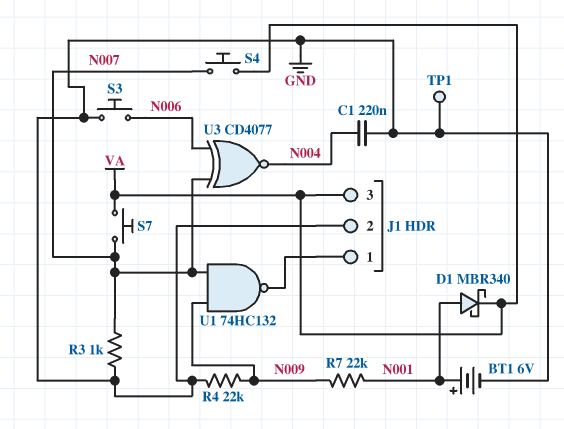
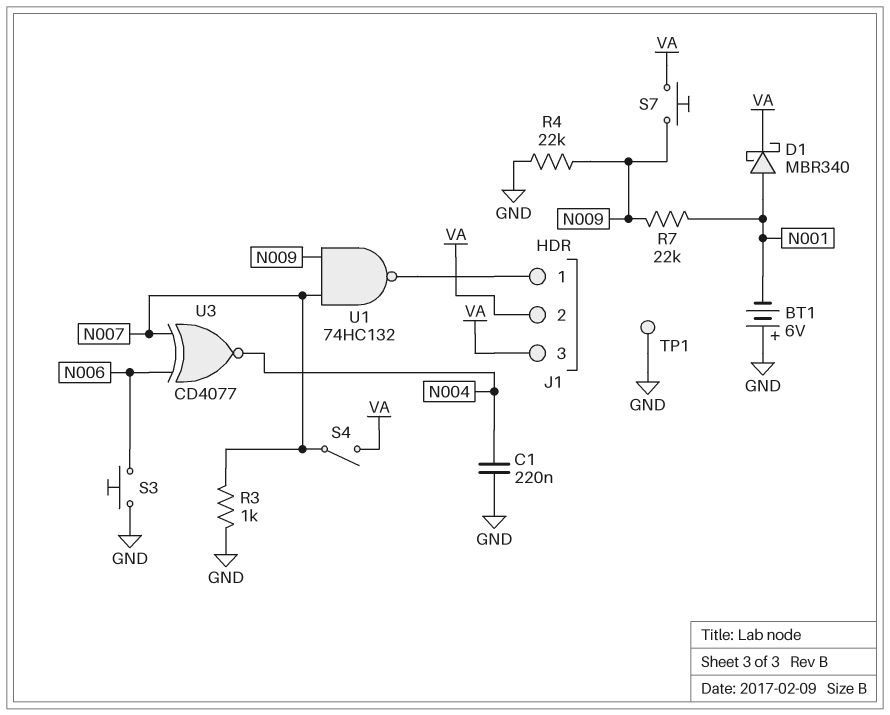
BT1: 6V (plus N001, minus GND) -> 6V (plus GND, minus N001)
J1 pin 2: GND -> VA
S4: button (N007, VA) -> switch (N007, VA)
S7: button (N007, VA) -> button (N009, VA)

